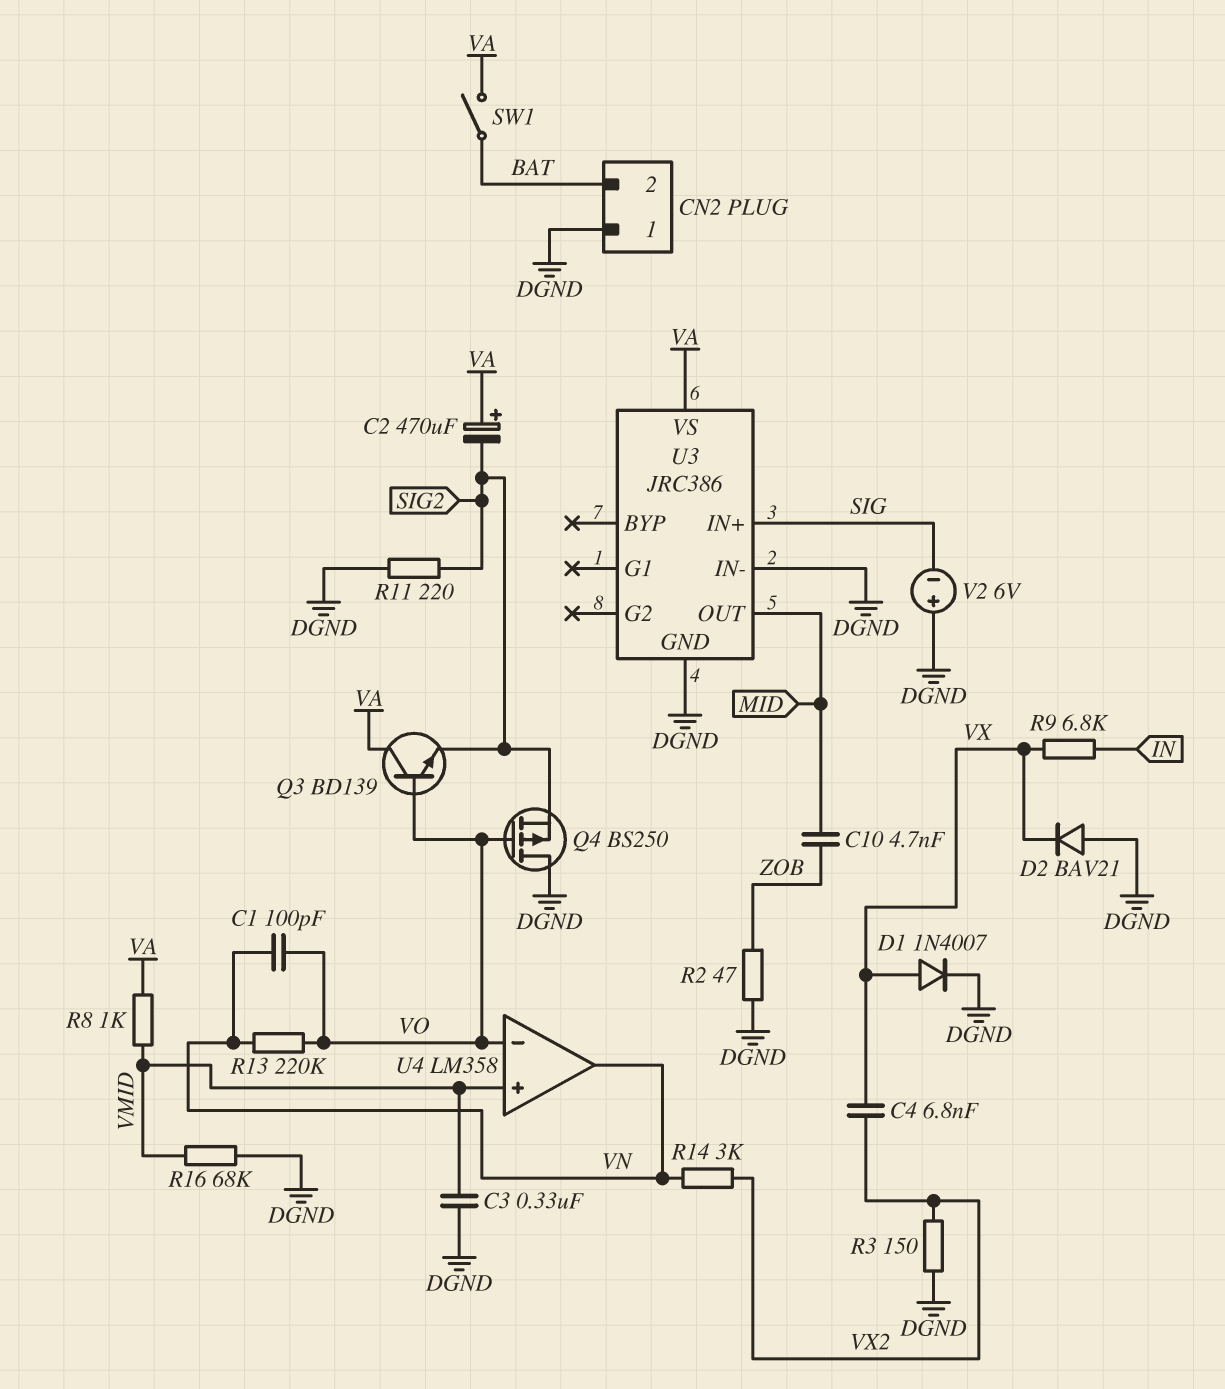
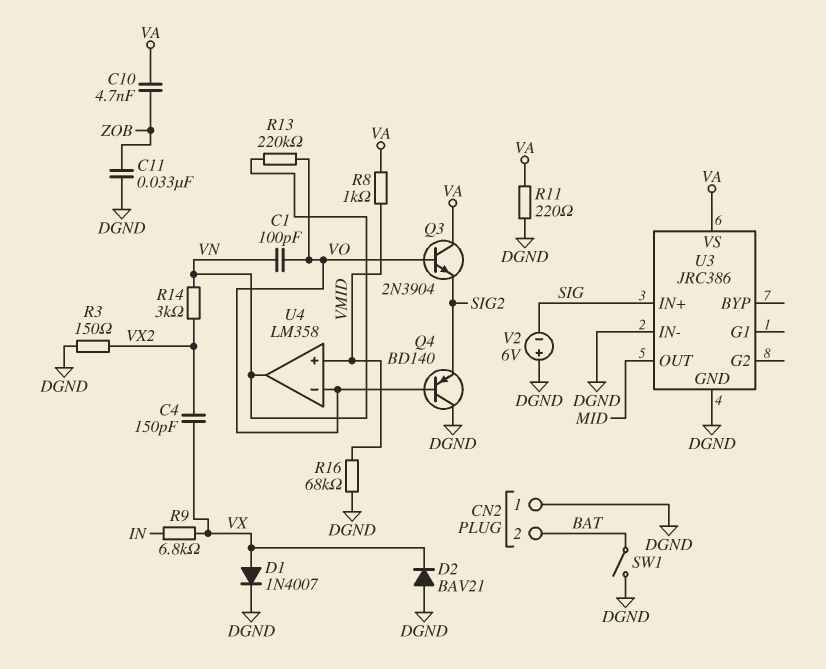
C2: 470uF (plus VA, minus SIG2) -> none
C3: 330nF (DGND, VMID) -> none
C4: 6.8nF (VX, VX2) -> 150pF (VX, VX2)
C10: 4.7nF (MID, ZOB) -> 4.7nF (VA, ZOB)
C11: none -> 33nF (DGND, ZOB)
Q3: NPN BD139 (B VO, C VA, E SIG2) -> NPN 2N3904 (B VO, C VA, E SIG2)
Q4: PMOS BS250 (G VO, D DGND, S SIG2) -> PNP BD140 (B VO, C DGND, E SIG2)
R2: 47 (DGND, ZOB) -> none
R11: 220 (DGND, SIG2) -> 220 (DGND, VA)
SW1: switch (BAT, VA) -> switch (BAT, DGND)

